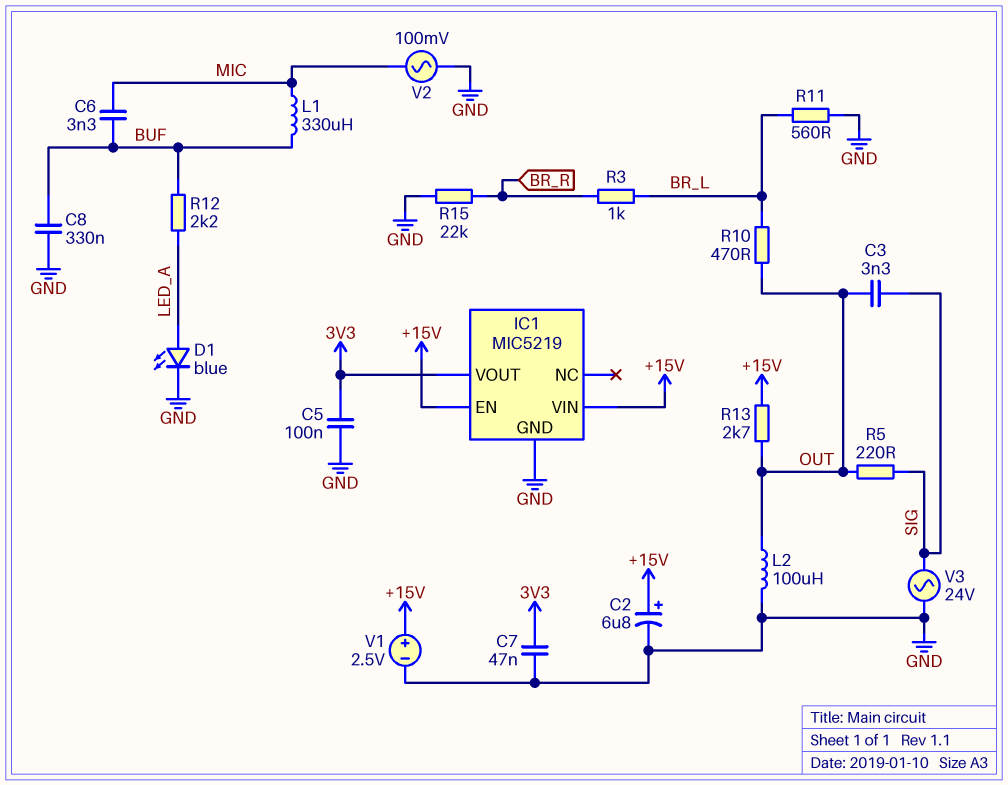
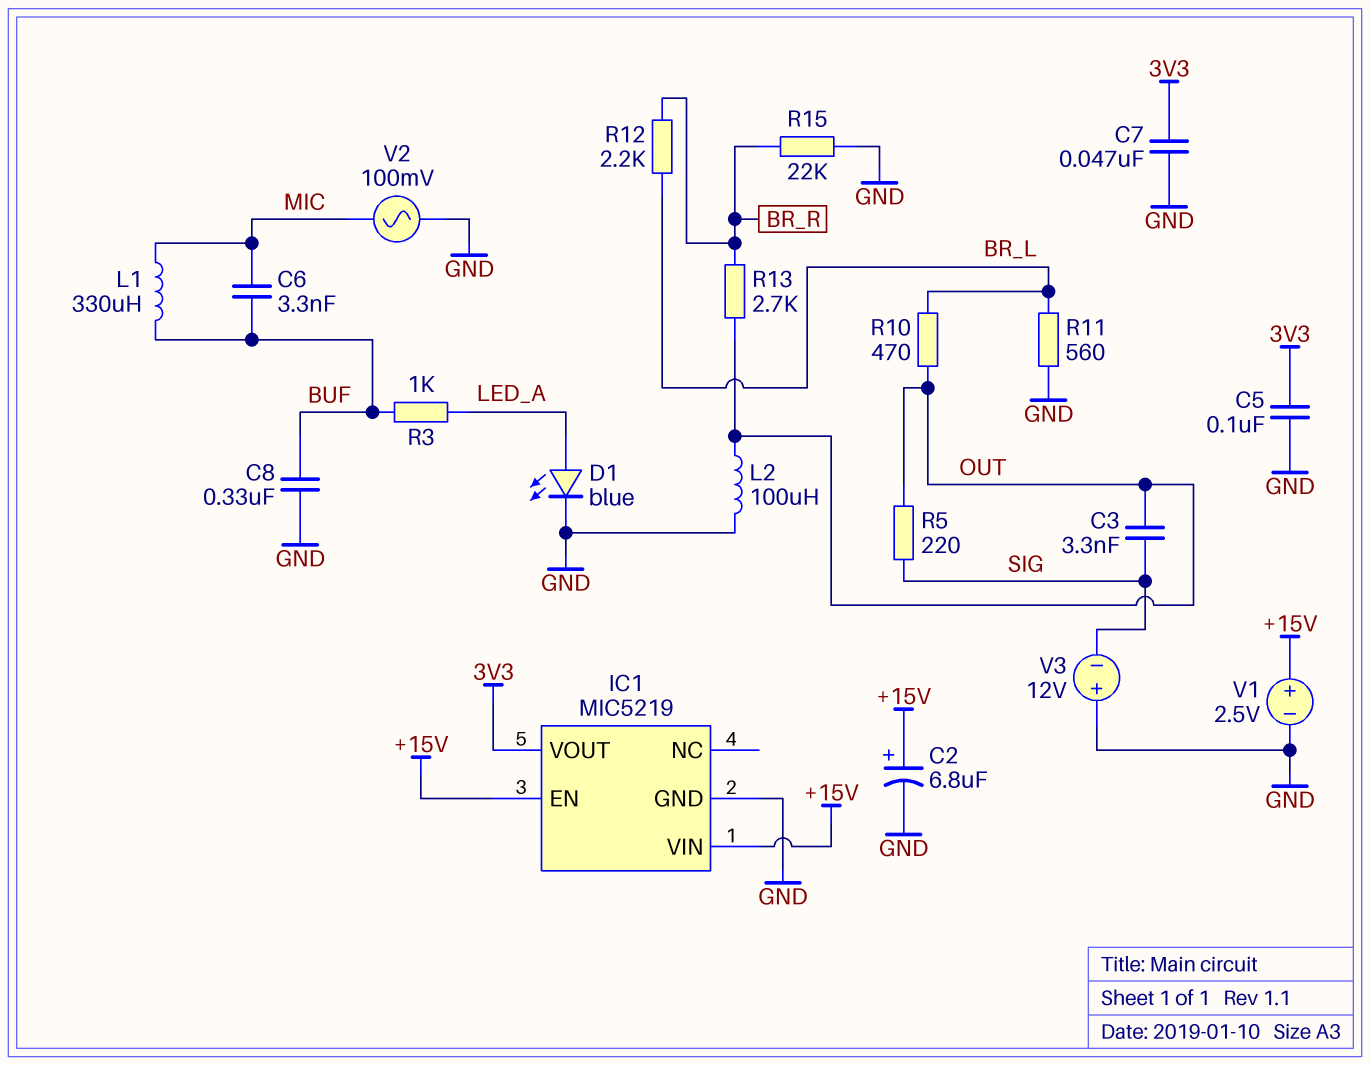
R3: 1k (BR_L, BR_R) -> 1k (BUF, LED_A)
R12: 2.2k (BUF, LED_A) -> 2.2k (BR_L, BR_R)
R13: 2.7k (+15V, OUT) -> 2.7k (BR_R, OUT)
V3: AC 24V (GND, SIG) -> 12V (plus GND, minus SIG)

